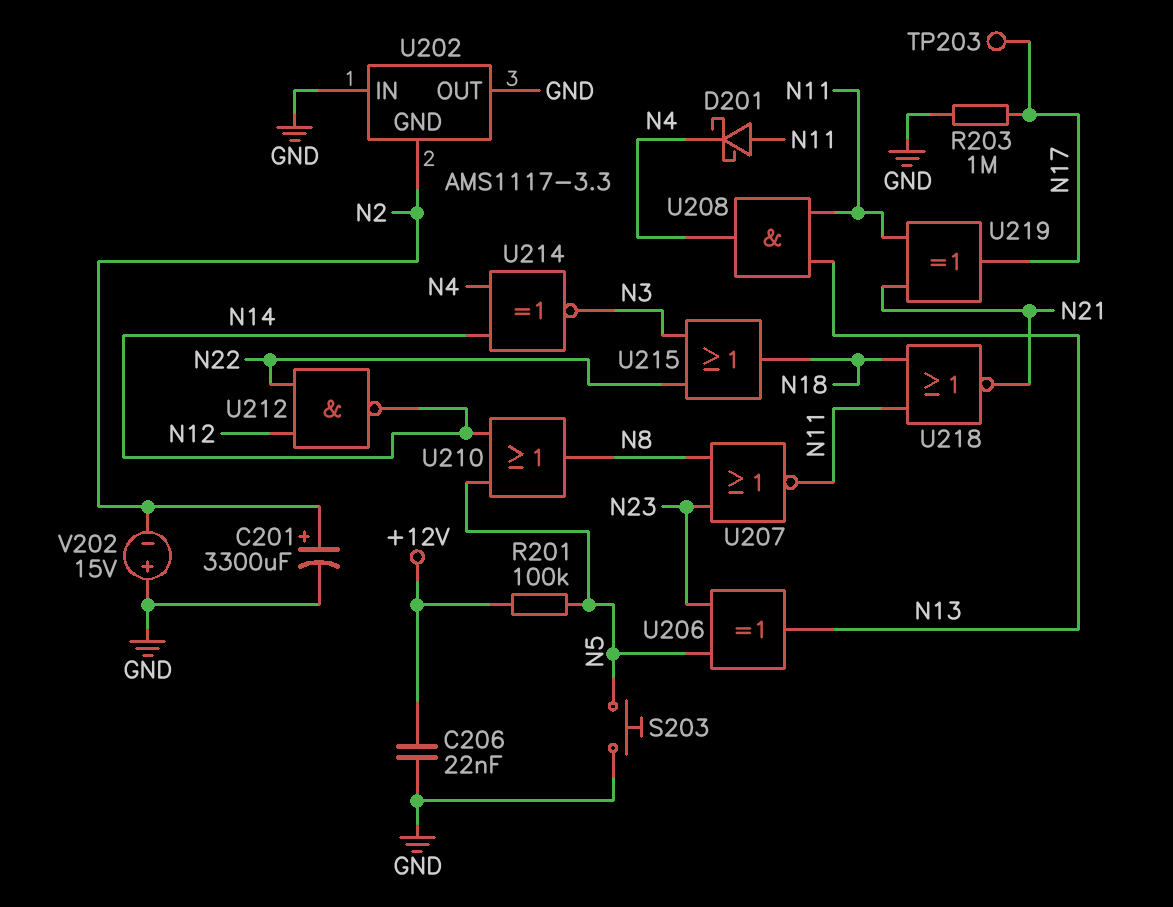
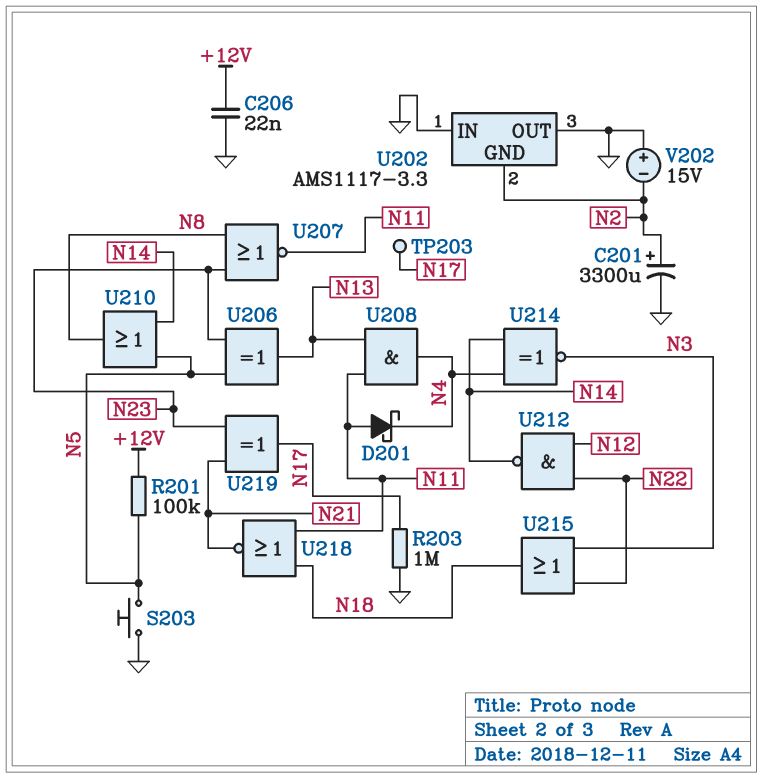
U219: XOR (in N11, in N21, out N17) -> XOR (in N21, in N23, out N17)

